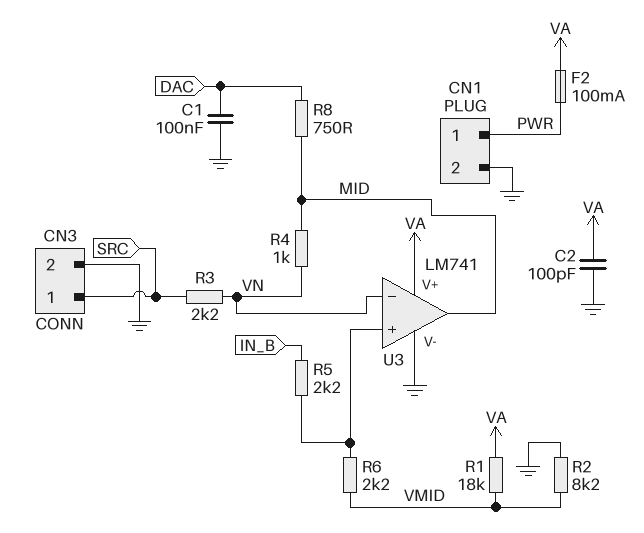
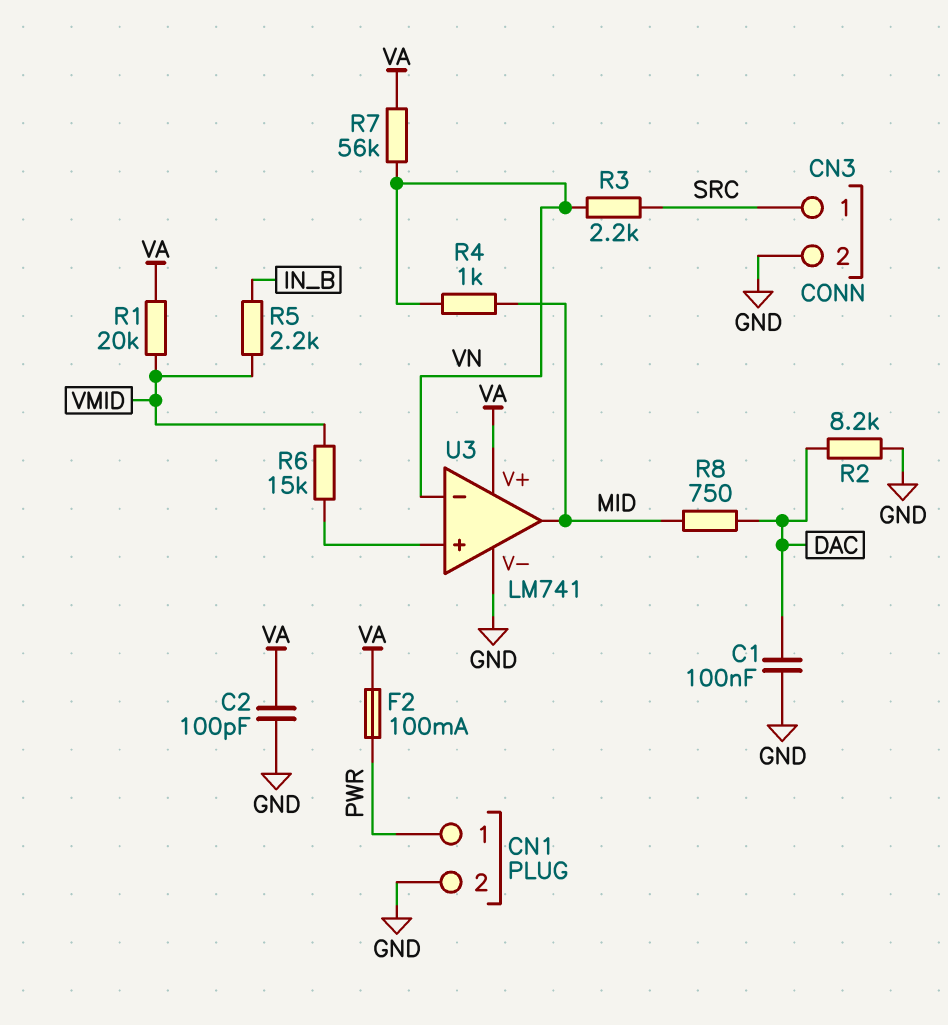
R1: 18k (VA, VMID) -> 20k (VA, VMID)
R2: 8.2k (GND, VMID) -> 8.2k (DAC, GND)
R5: 2.2k (IN_B, U3/in+) -> 2.2k (IN_B, VMID)
R6: 2.2k (U3/in+, VMID) -> 15k (U3/in+, VMID)
R7: none -> 56k (VA, VN)

